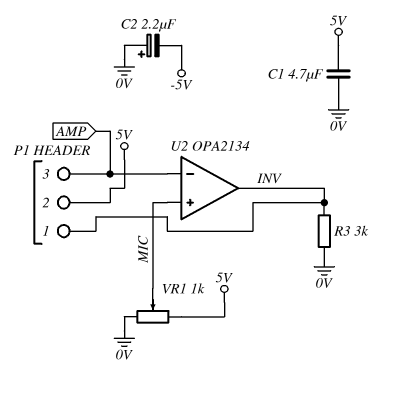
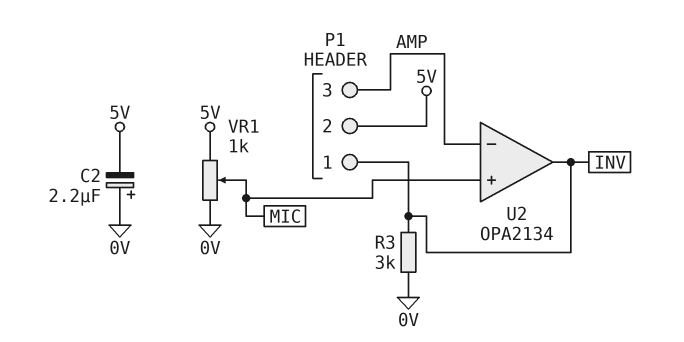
C1: 4.7uF (0V, 5V) -> none
C2: 2.2uF (plus 0V, minus -5V) -> 2.2uF (plus 0V, minus 5V)

